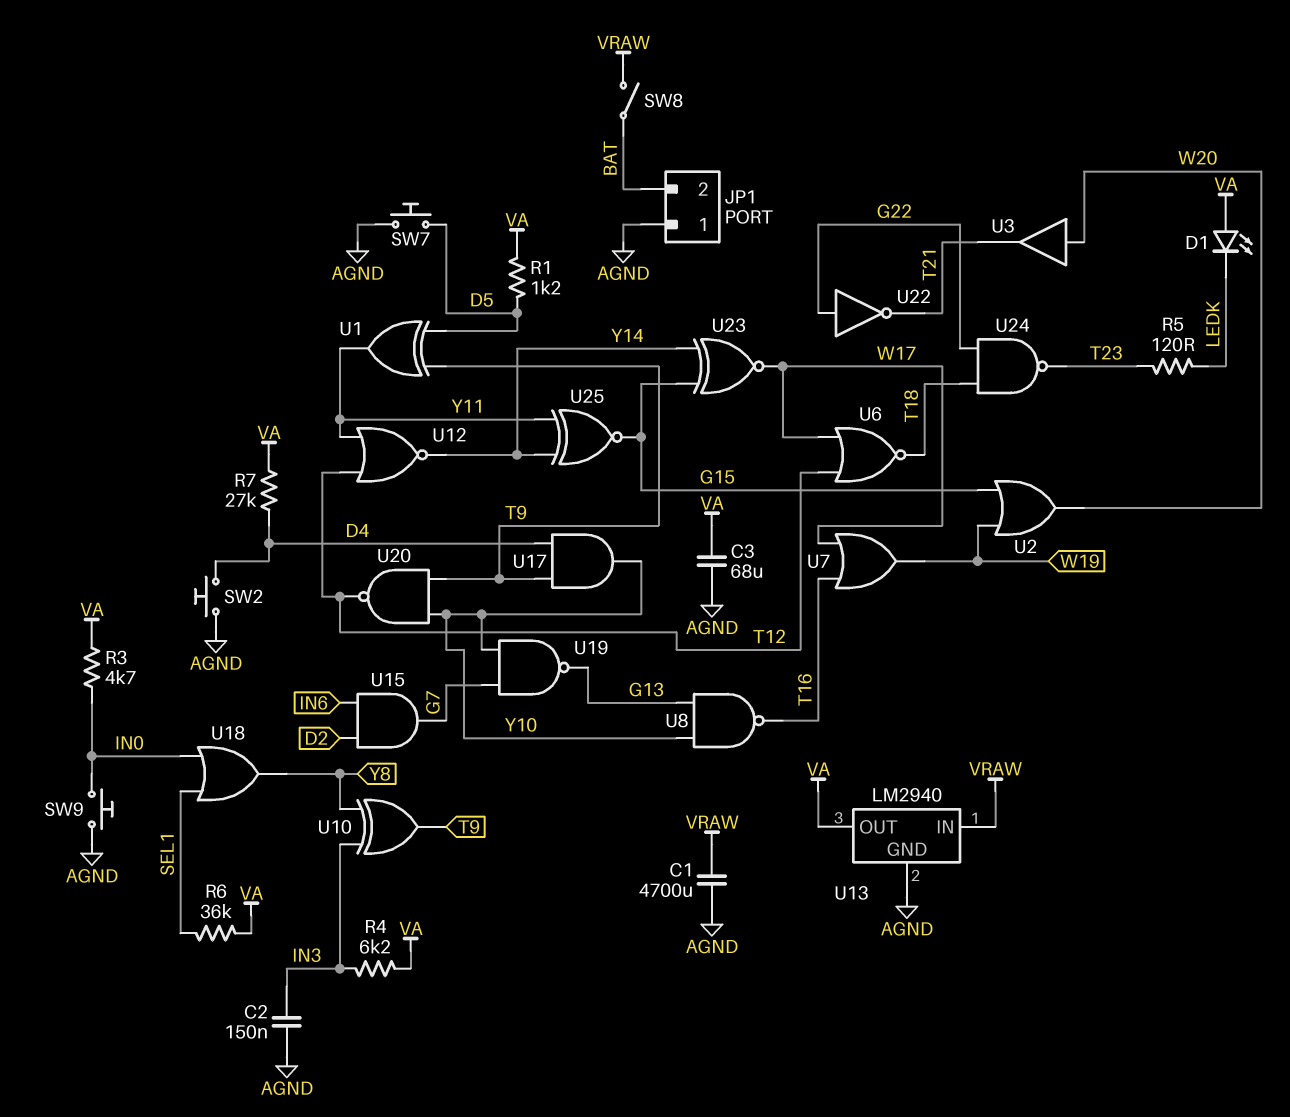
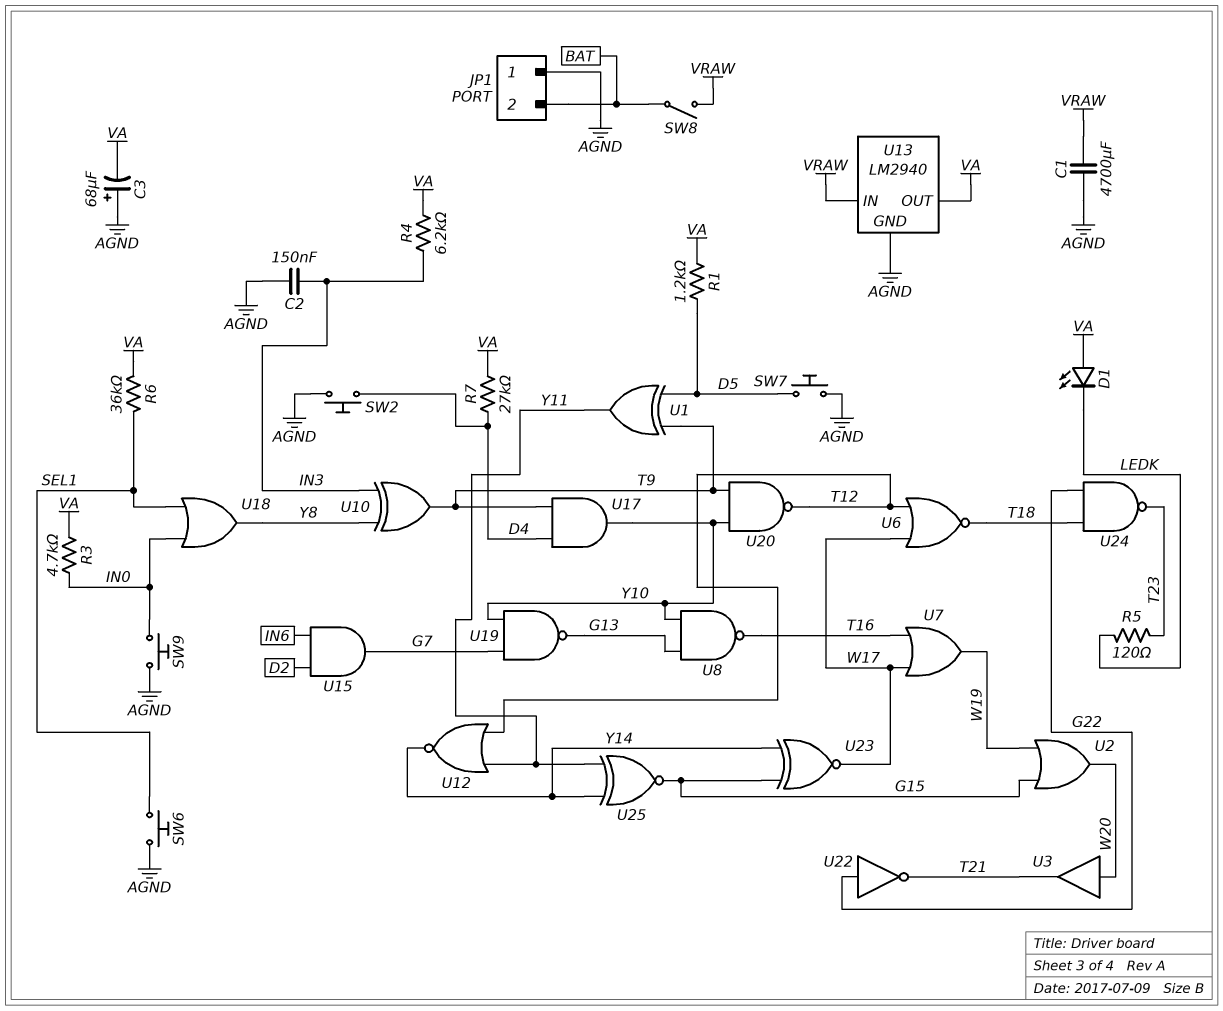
C3: 68uF (AGND, VA) -> 68uF (plus AGND, minus VA)
SW6: none -> button (AGND, SEL1)

